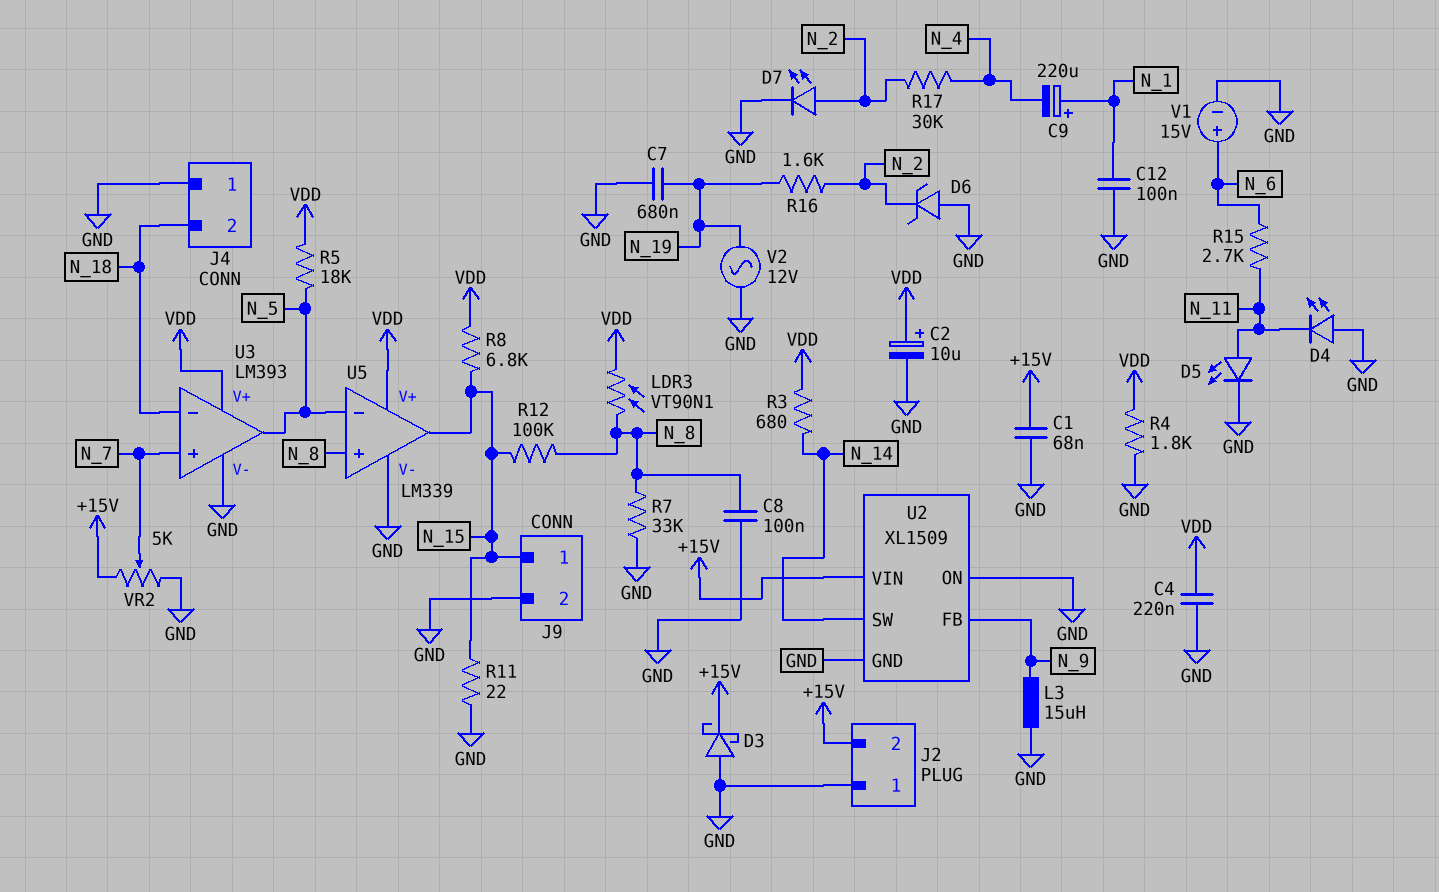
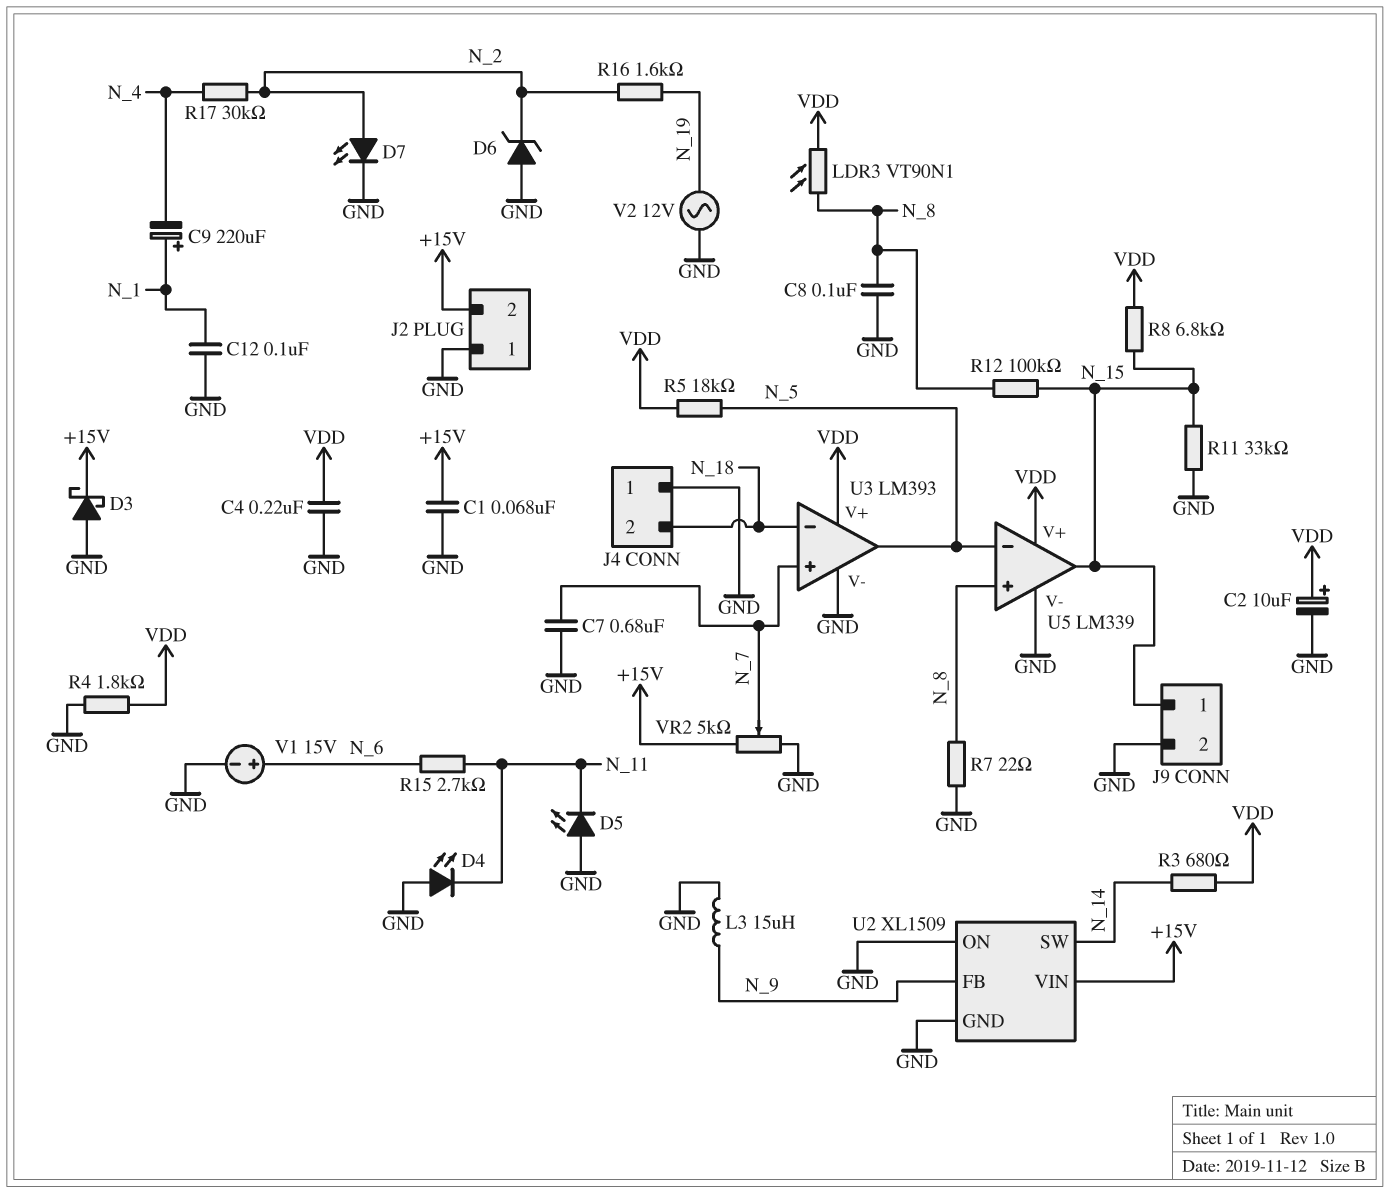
C7: 680nF (GND, N_19) -> 680nF (GND, N_7)
D5: LED (A N_11, K GND) -> LED (A GND, K N_11)
R7: 33k (GND, N_8) -> 22 (GND, N_8)
R11: 22 (GND, N_15) -> 33k (GND, N_15)

